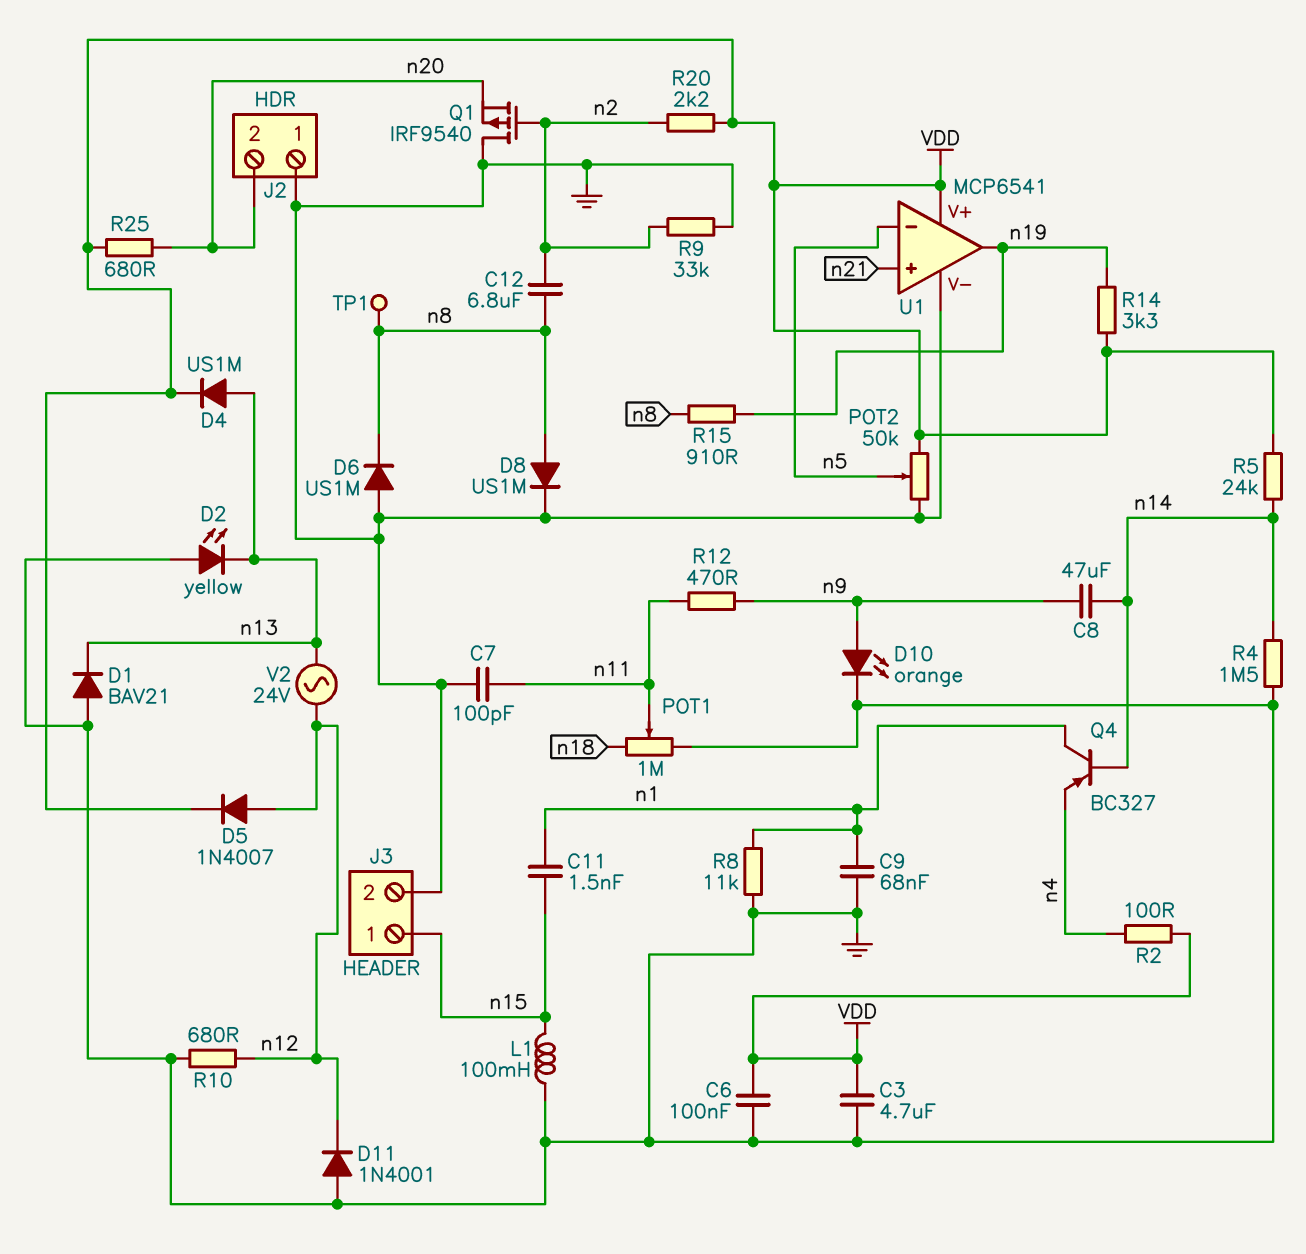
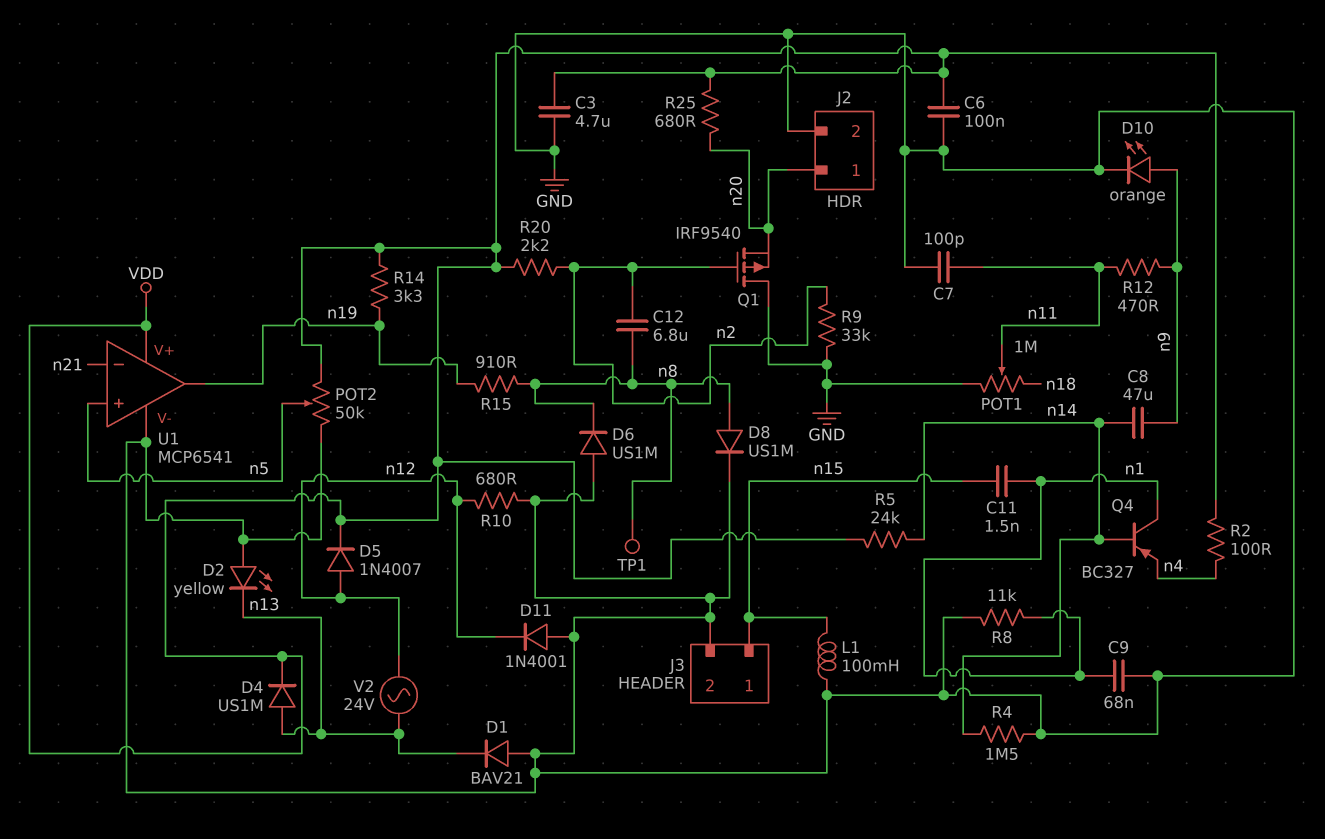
J2 pin 1: GND -> n20
J2 pin 2: n20 -> GND
U1 pin in+: n21 -> n5
U1 pin in-: n5 -> n21

